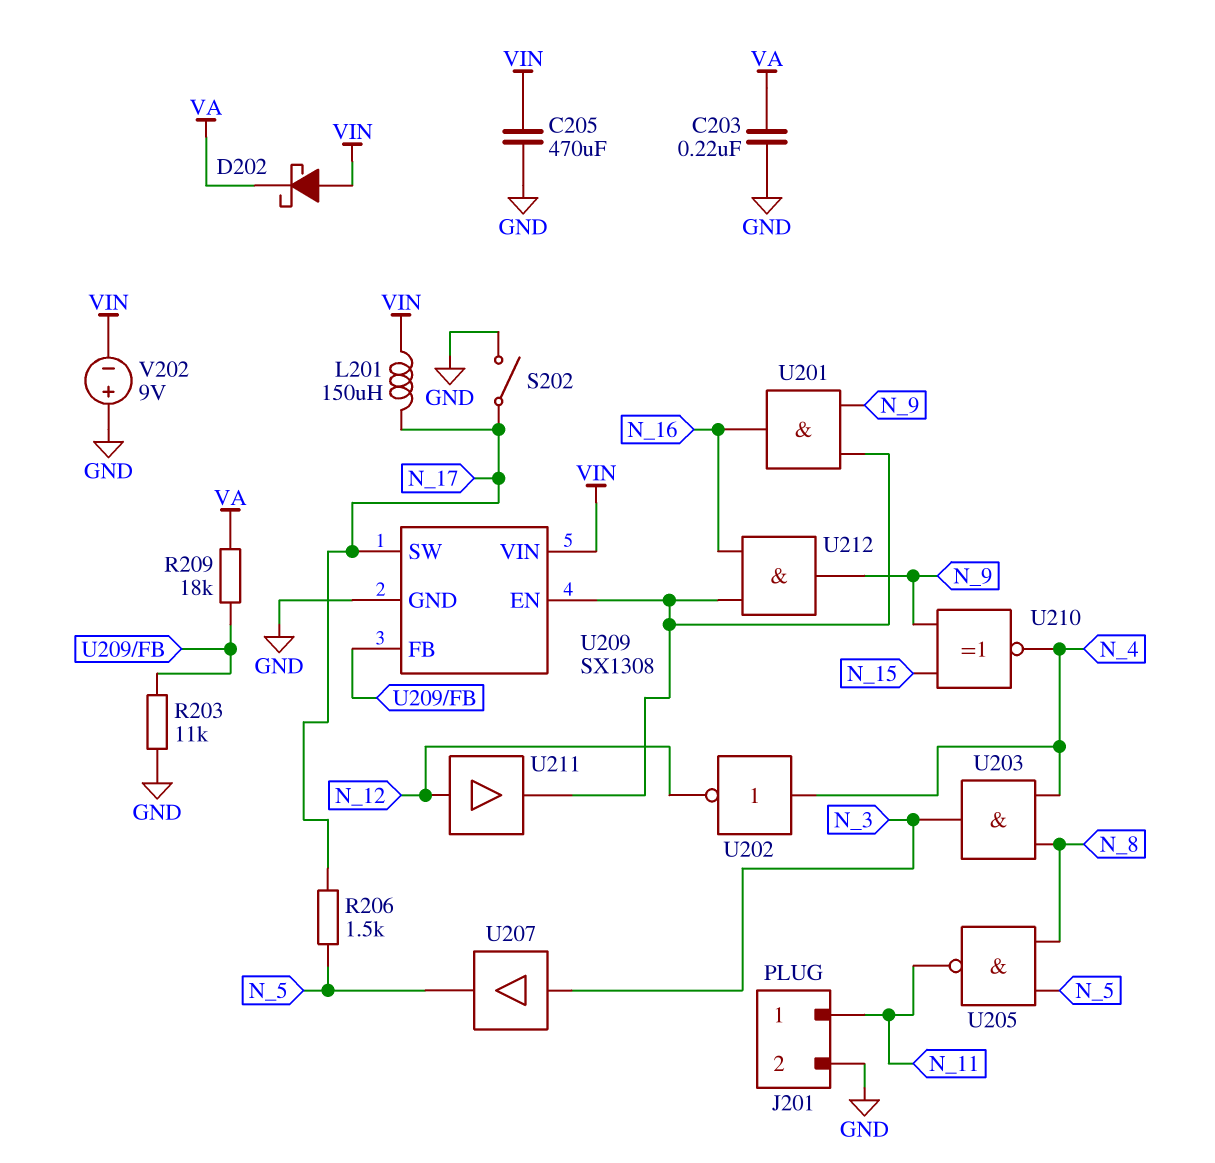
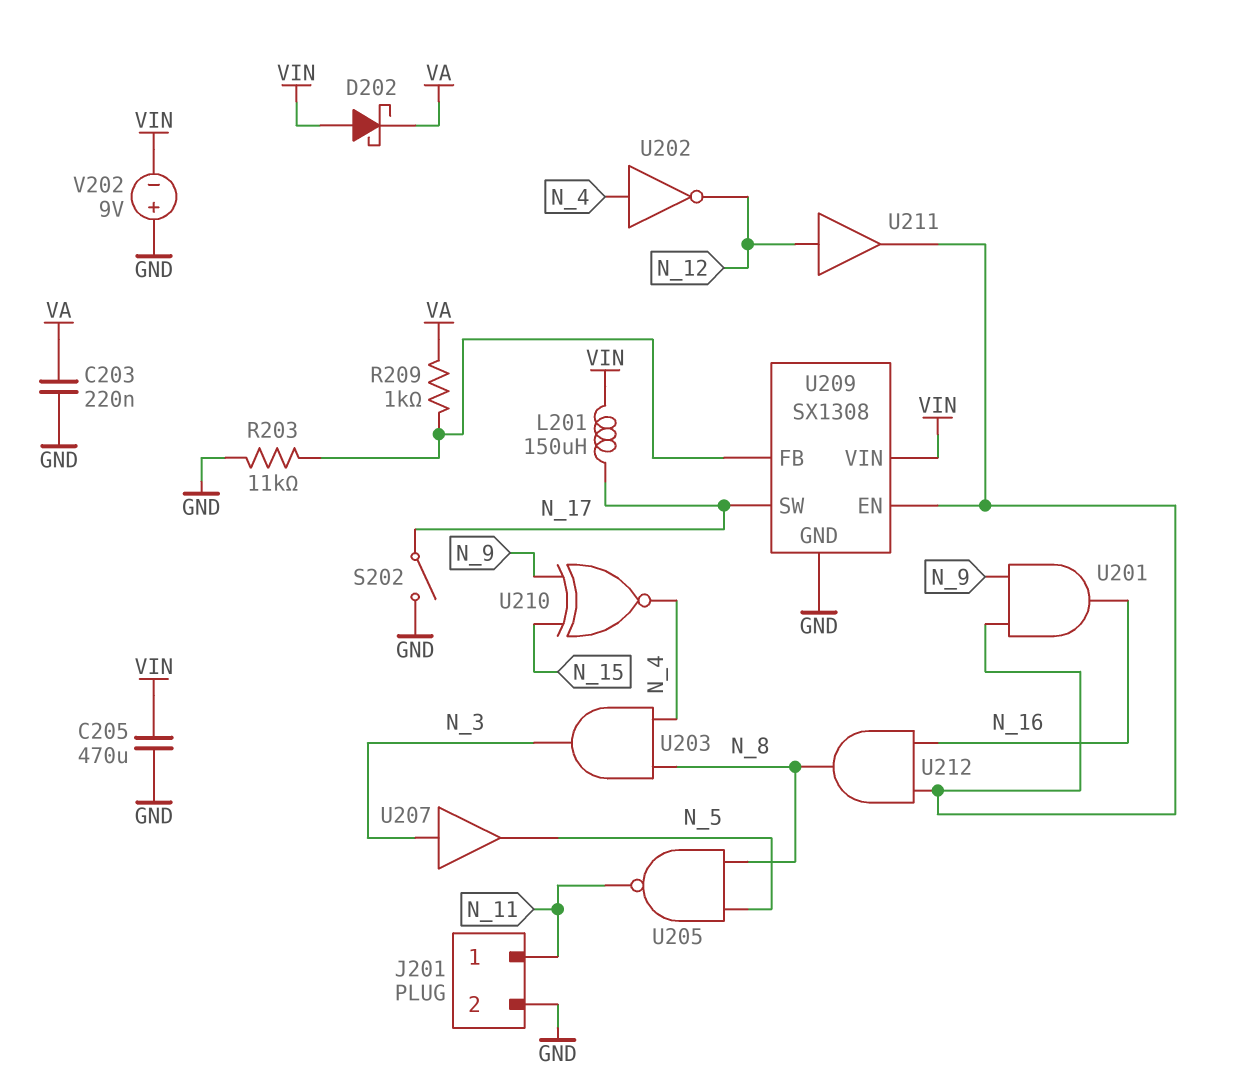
R206: 1.5k (N_5, N_17) -> none
R209: 18k (U209/FB, VA) -> 1k (U209/FB, VA)
U212: AND (in N_16, in U209/EN, out N_9) -> AND (in N_16, in U209/EN, out N_8)

